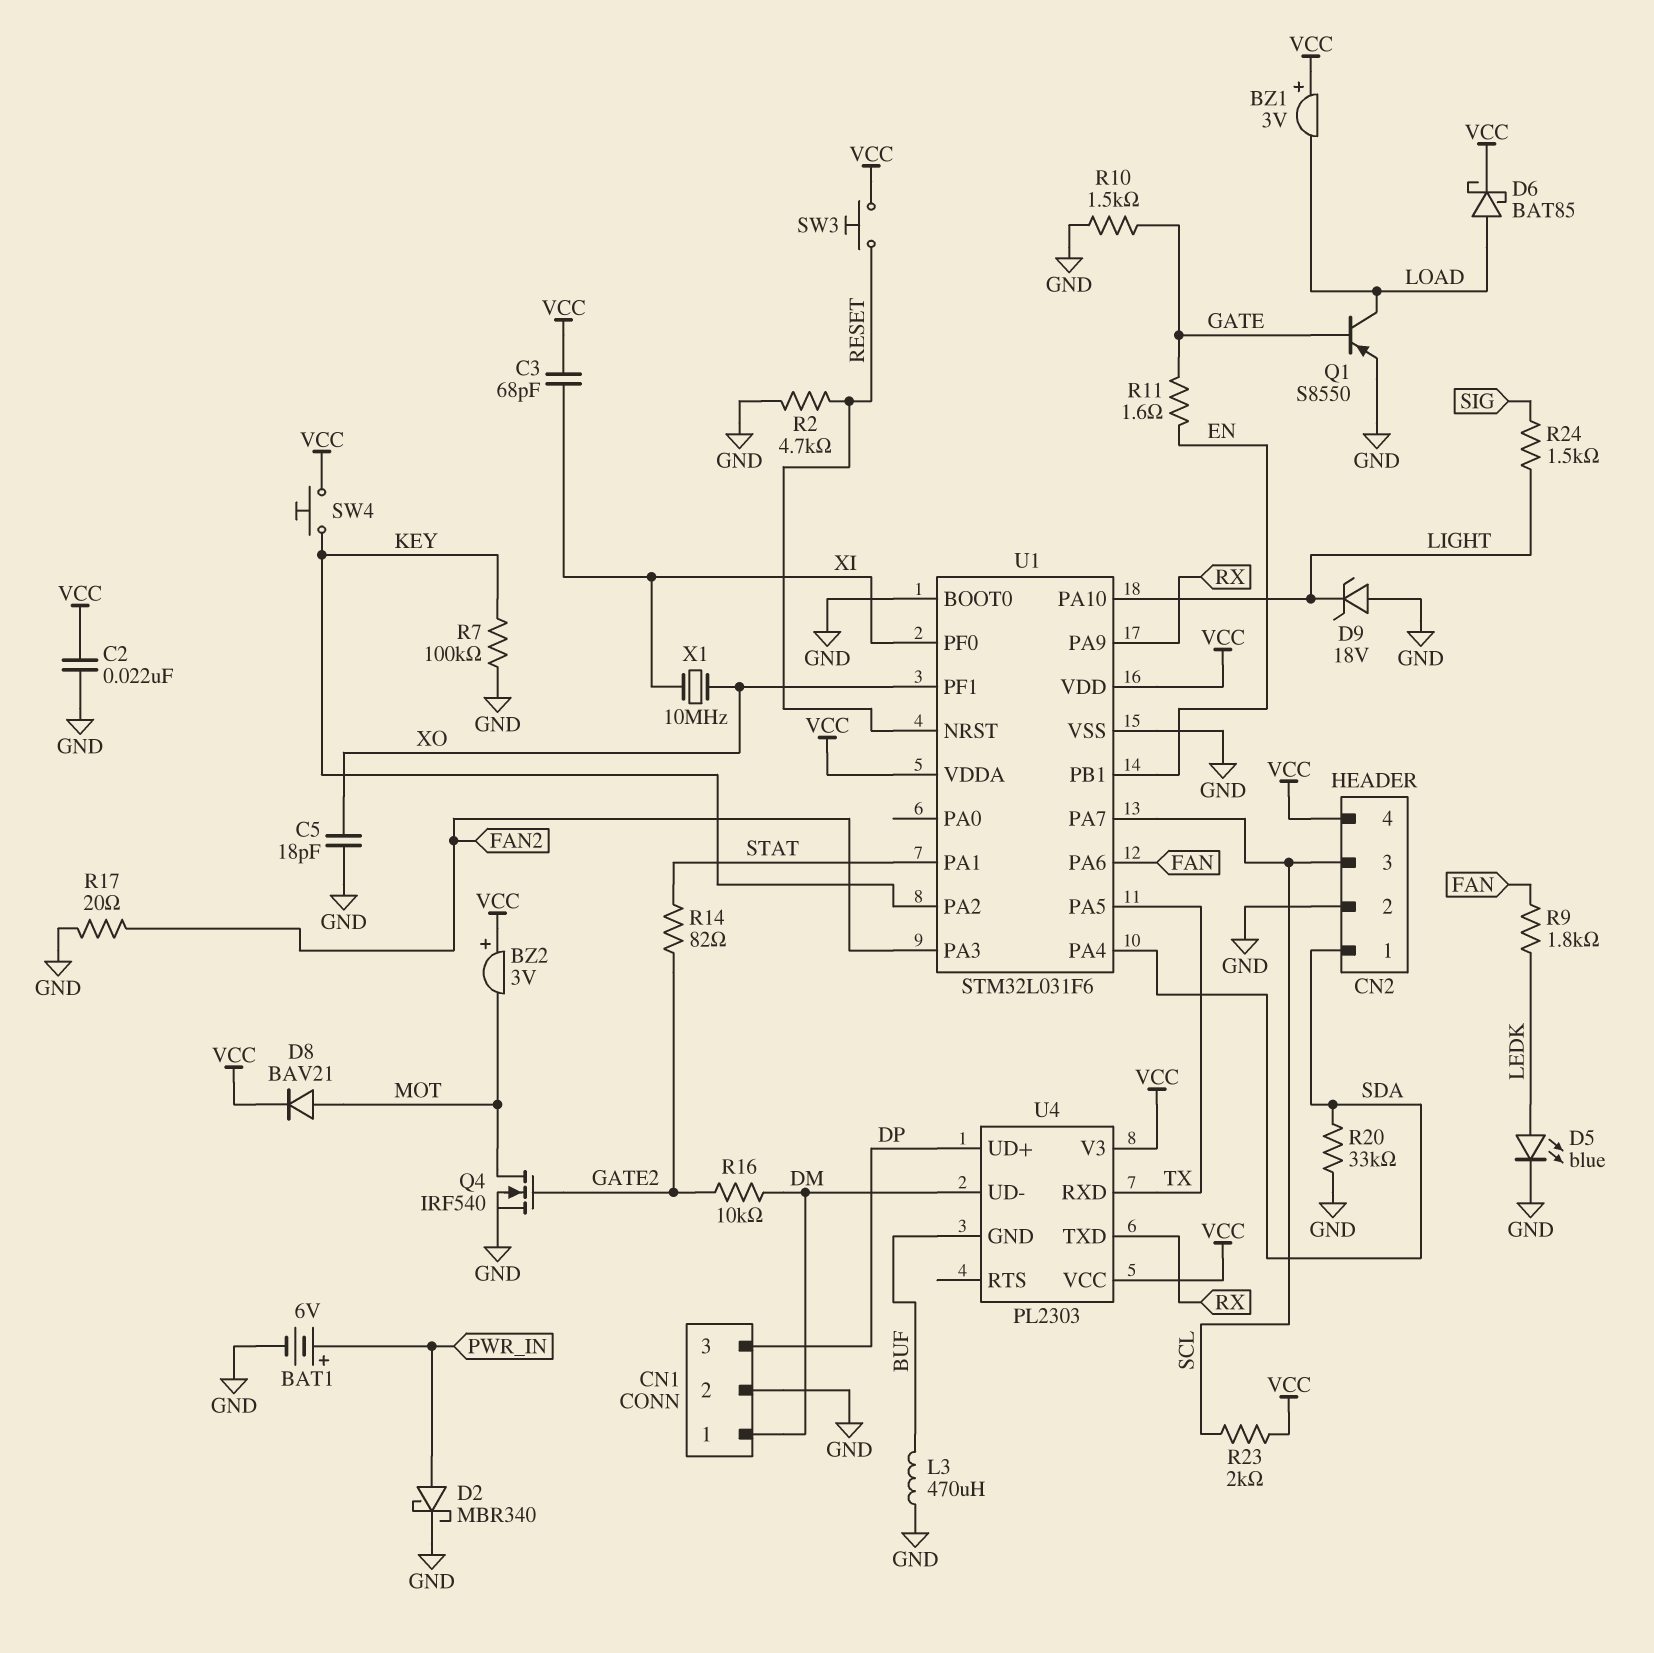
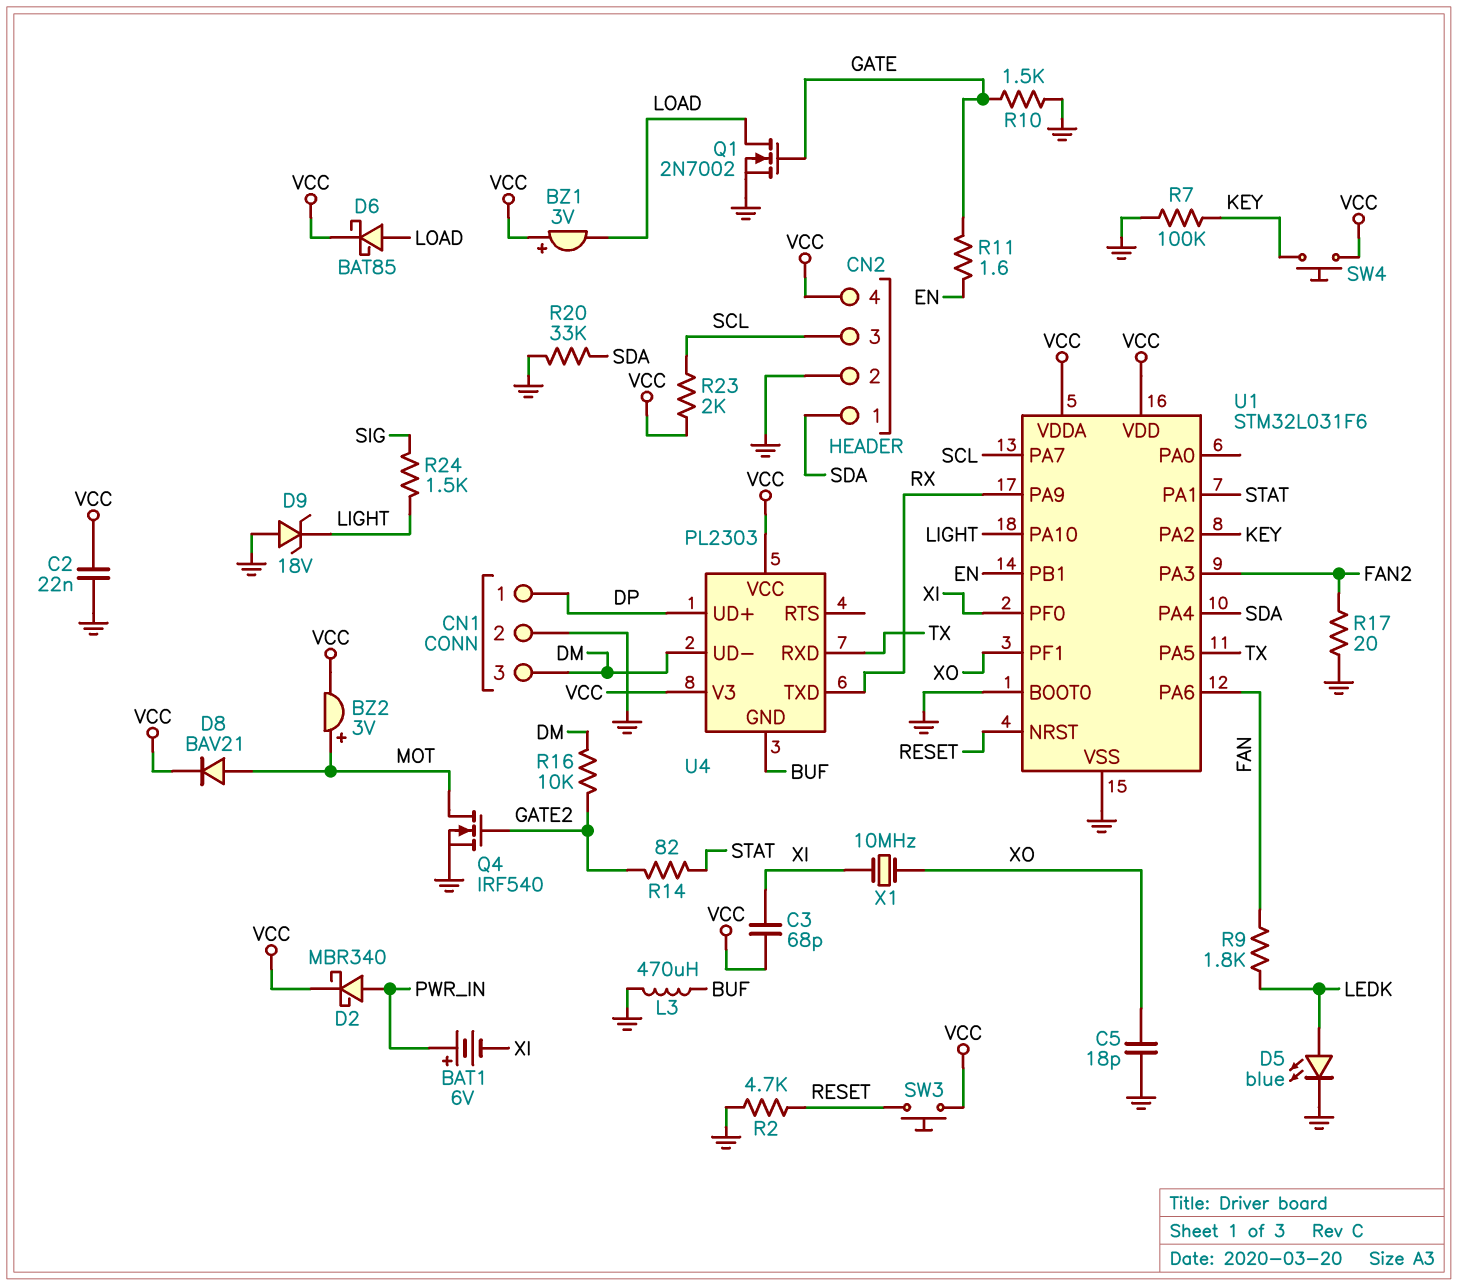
BAT1: 6V (plus PWR_IN, minus GND) -> 6V (plus PWR_IN, minus XI)
BZ2: buzzer 3V (plus VCC, minus MOT) -> buzzer 3V (plus MOT, minus VCC)
CN1 pin 1: DM -> DP
CN1 pin 3: DP -> DM
D2: schottky MBR340 (A PWR_IN, K GND) -> schottky MBR340 (A PWR_IN, K VCC)
Q1: PNP S8550 (B GATE, C LOAD, E GND) -> NMOS 2N7002 (G GATE, D LOAD, S GND)

